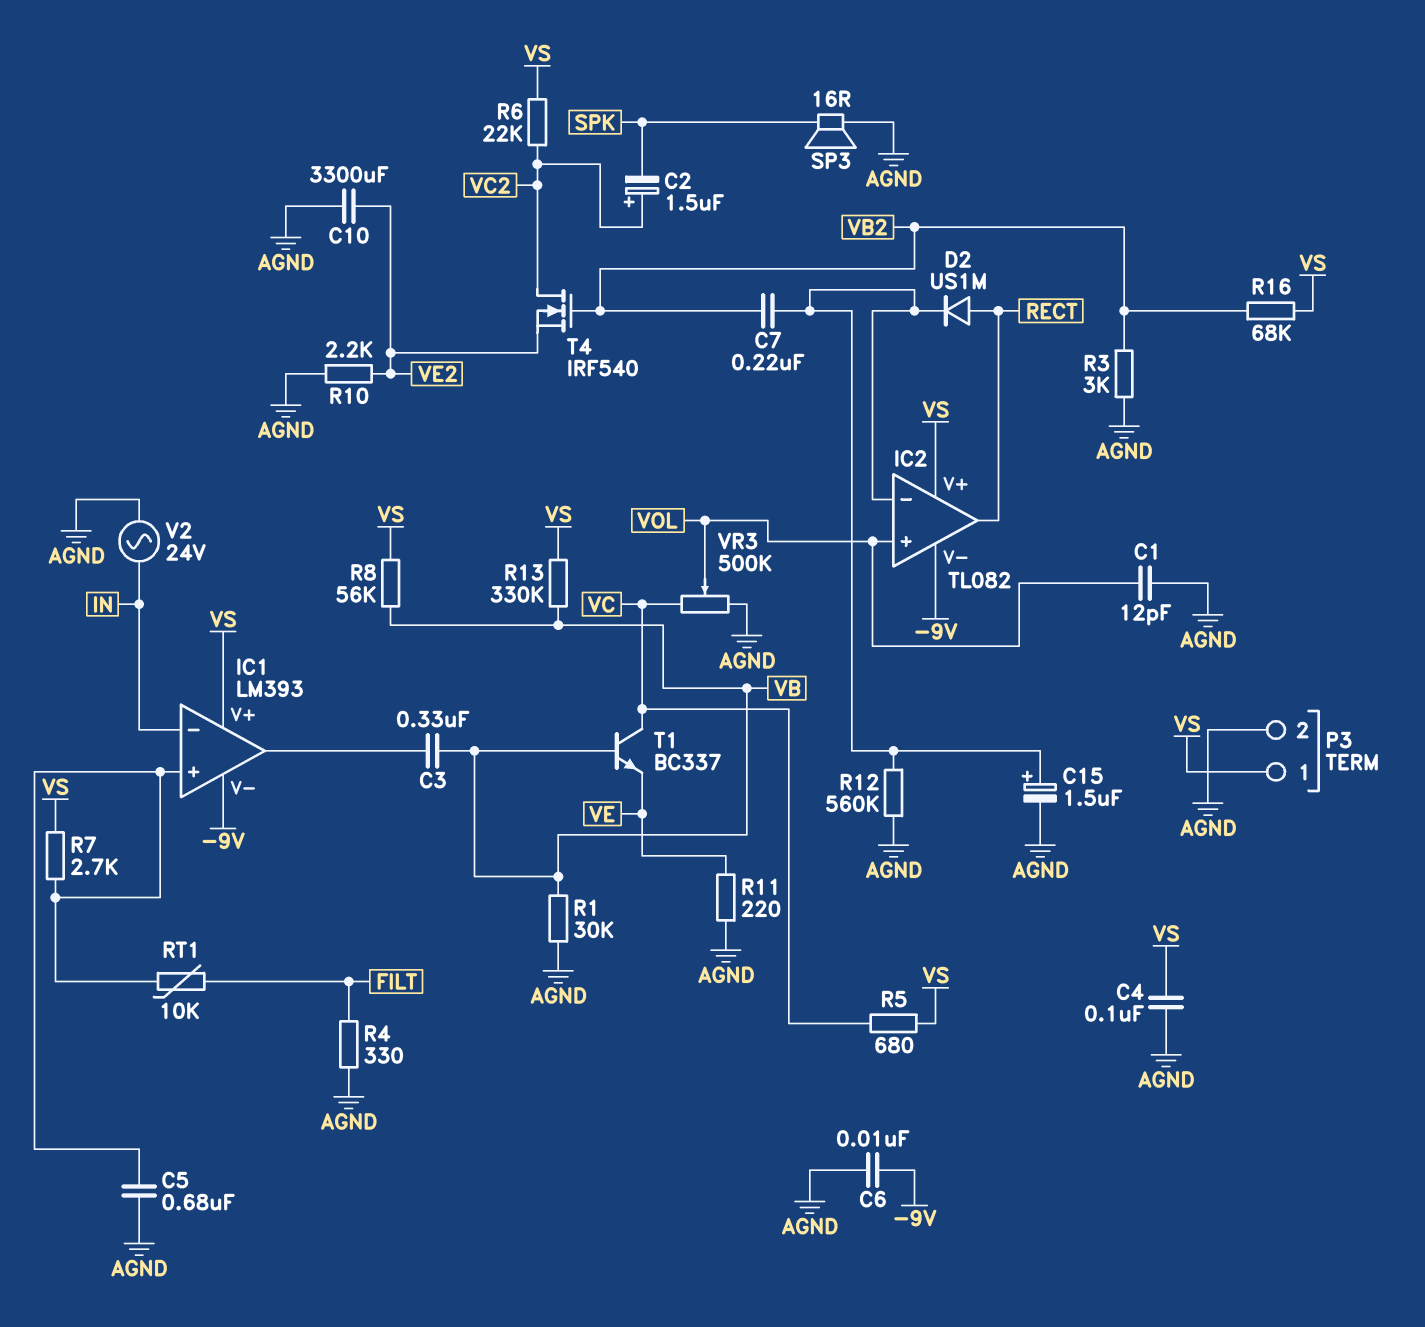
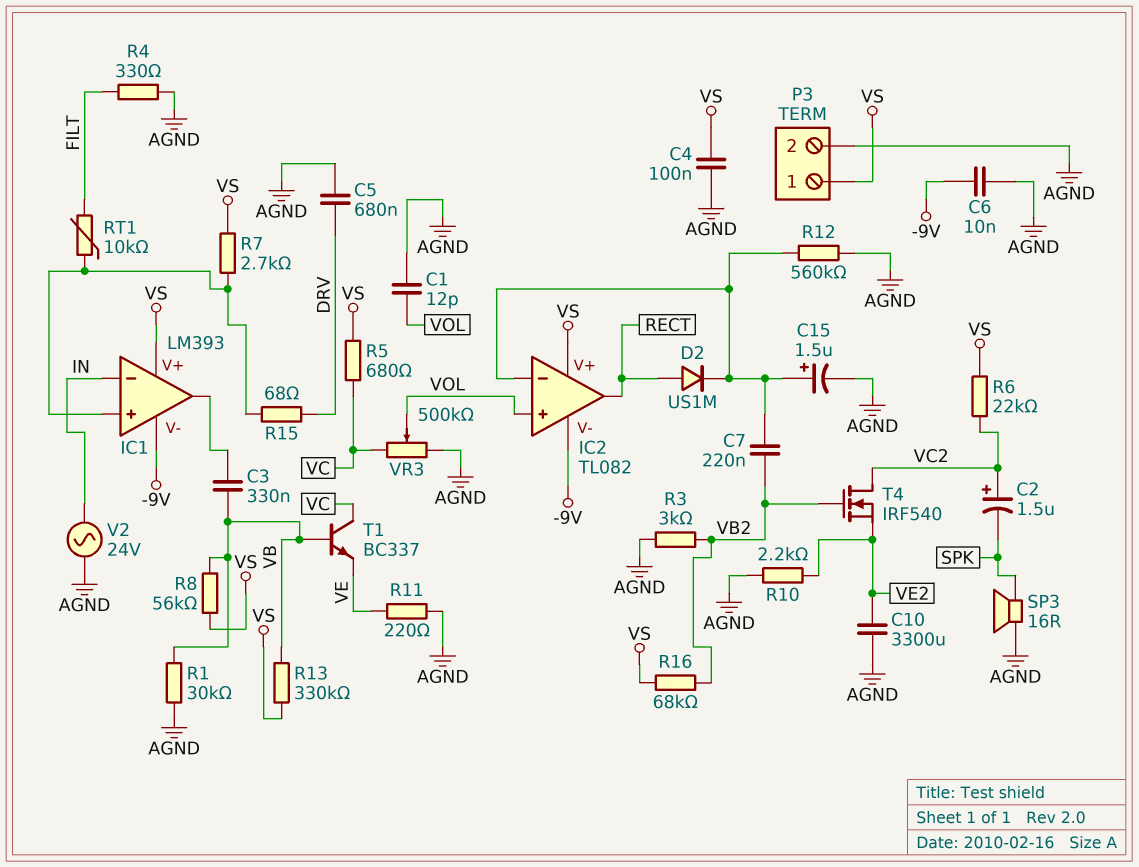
C5: 680nF (AGND, IC1/in+) -> 680nF (AGND, DRV)
R15: none -> 68 (DRV, IC1/in+)

